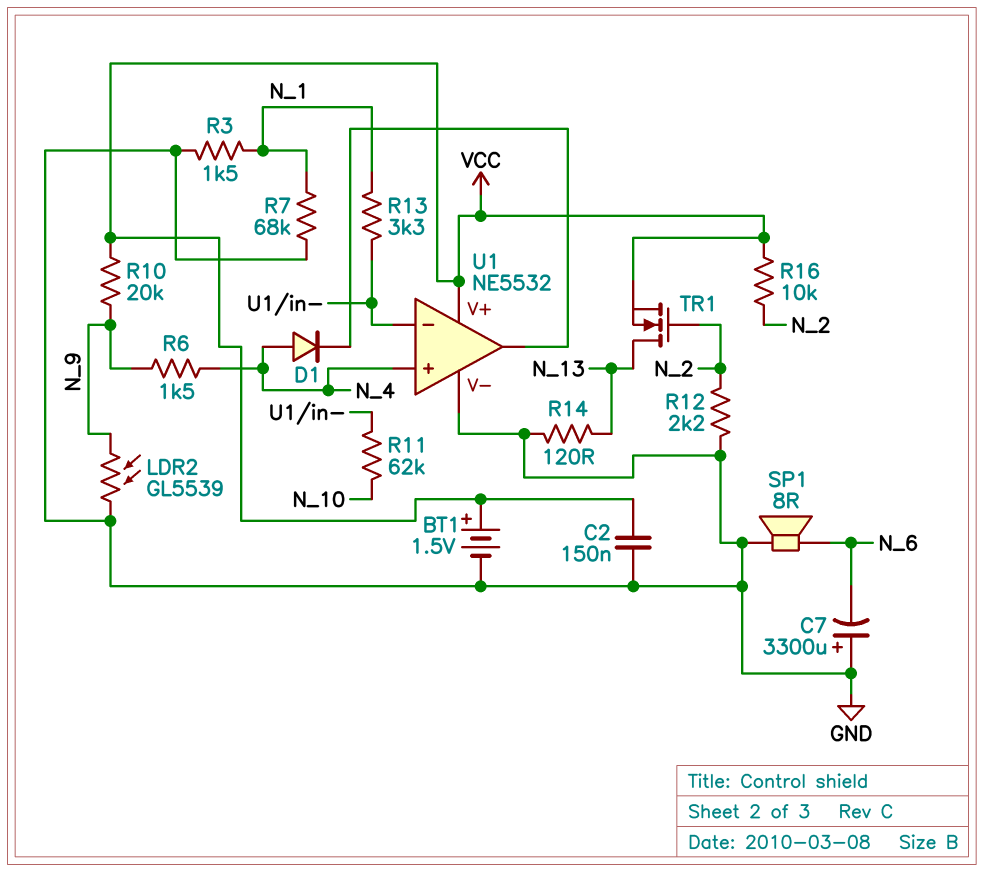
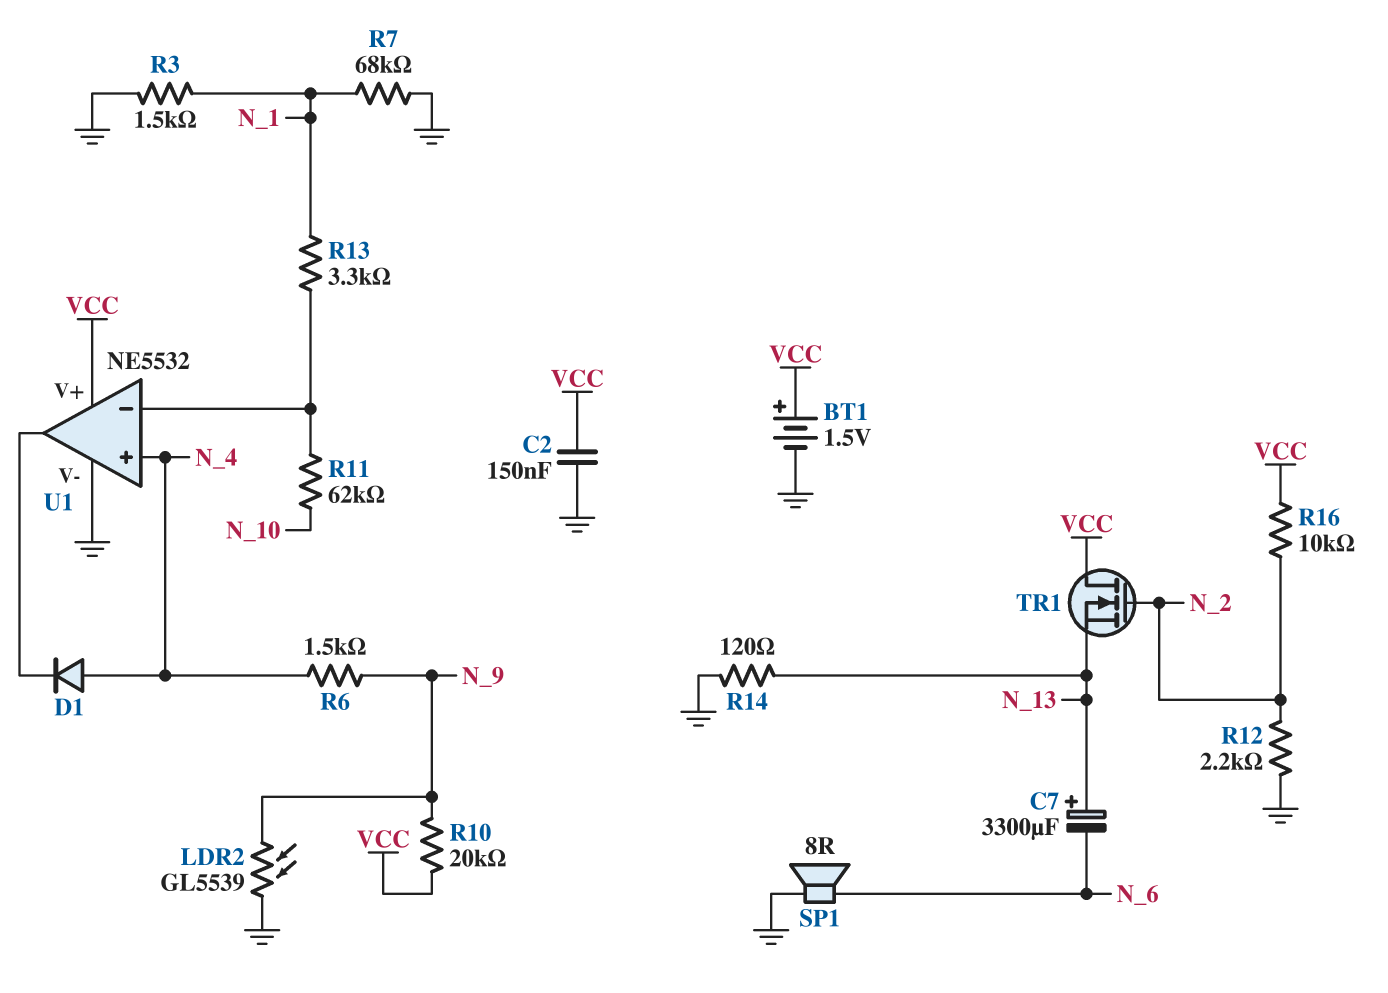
C7: 3300uF (plus GND, minus N_6) -> 3300uF (plus N_13, minus N_6)
TR1: NMOS (G N_2, D N_13, S VCC) -> NMOS (G N_2, D VCC, S N_13)

